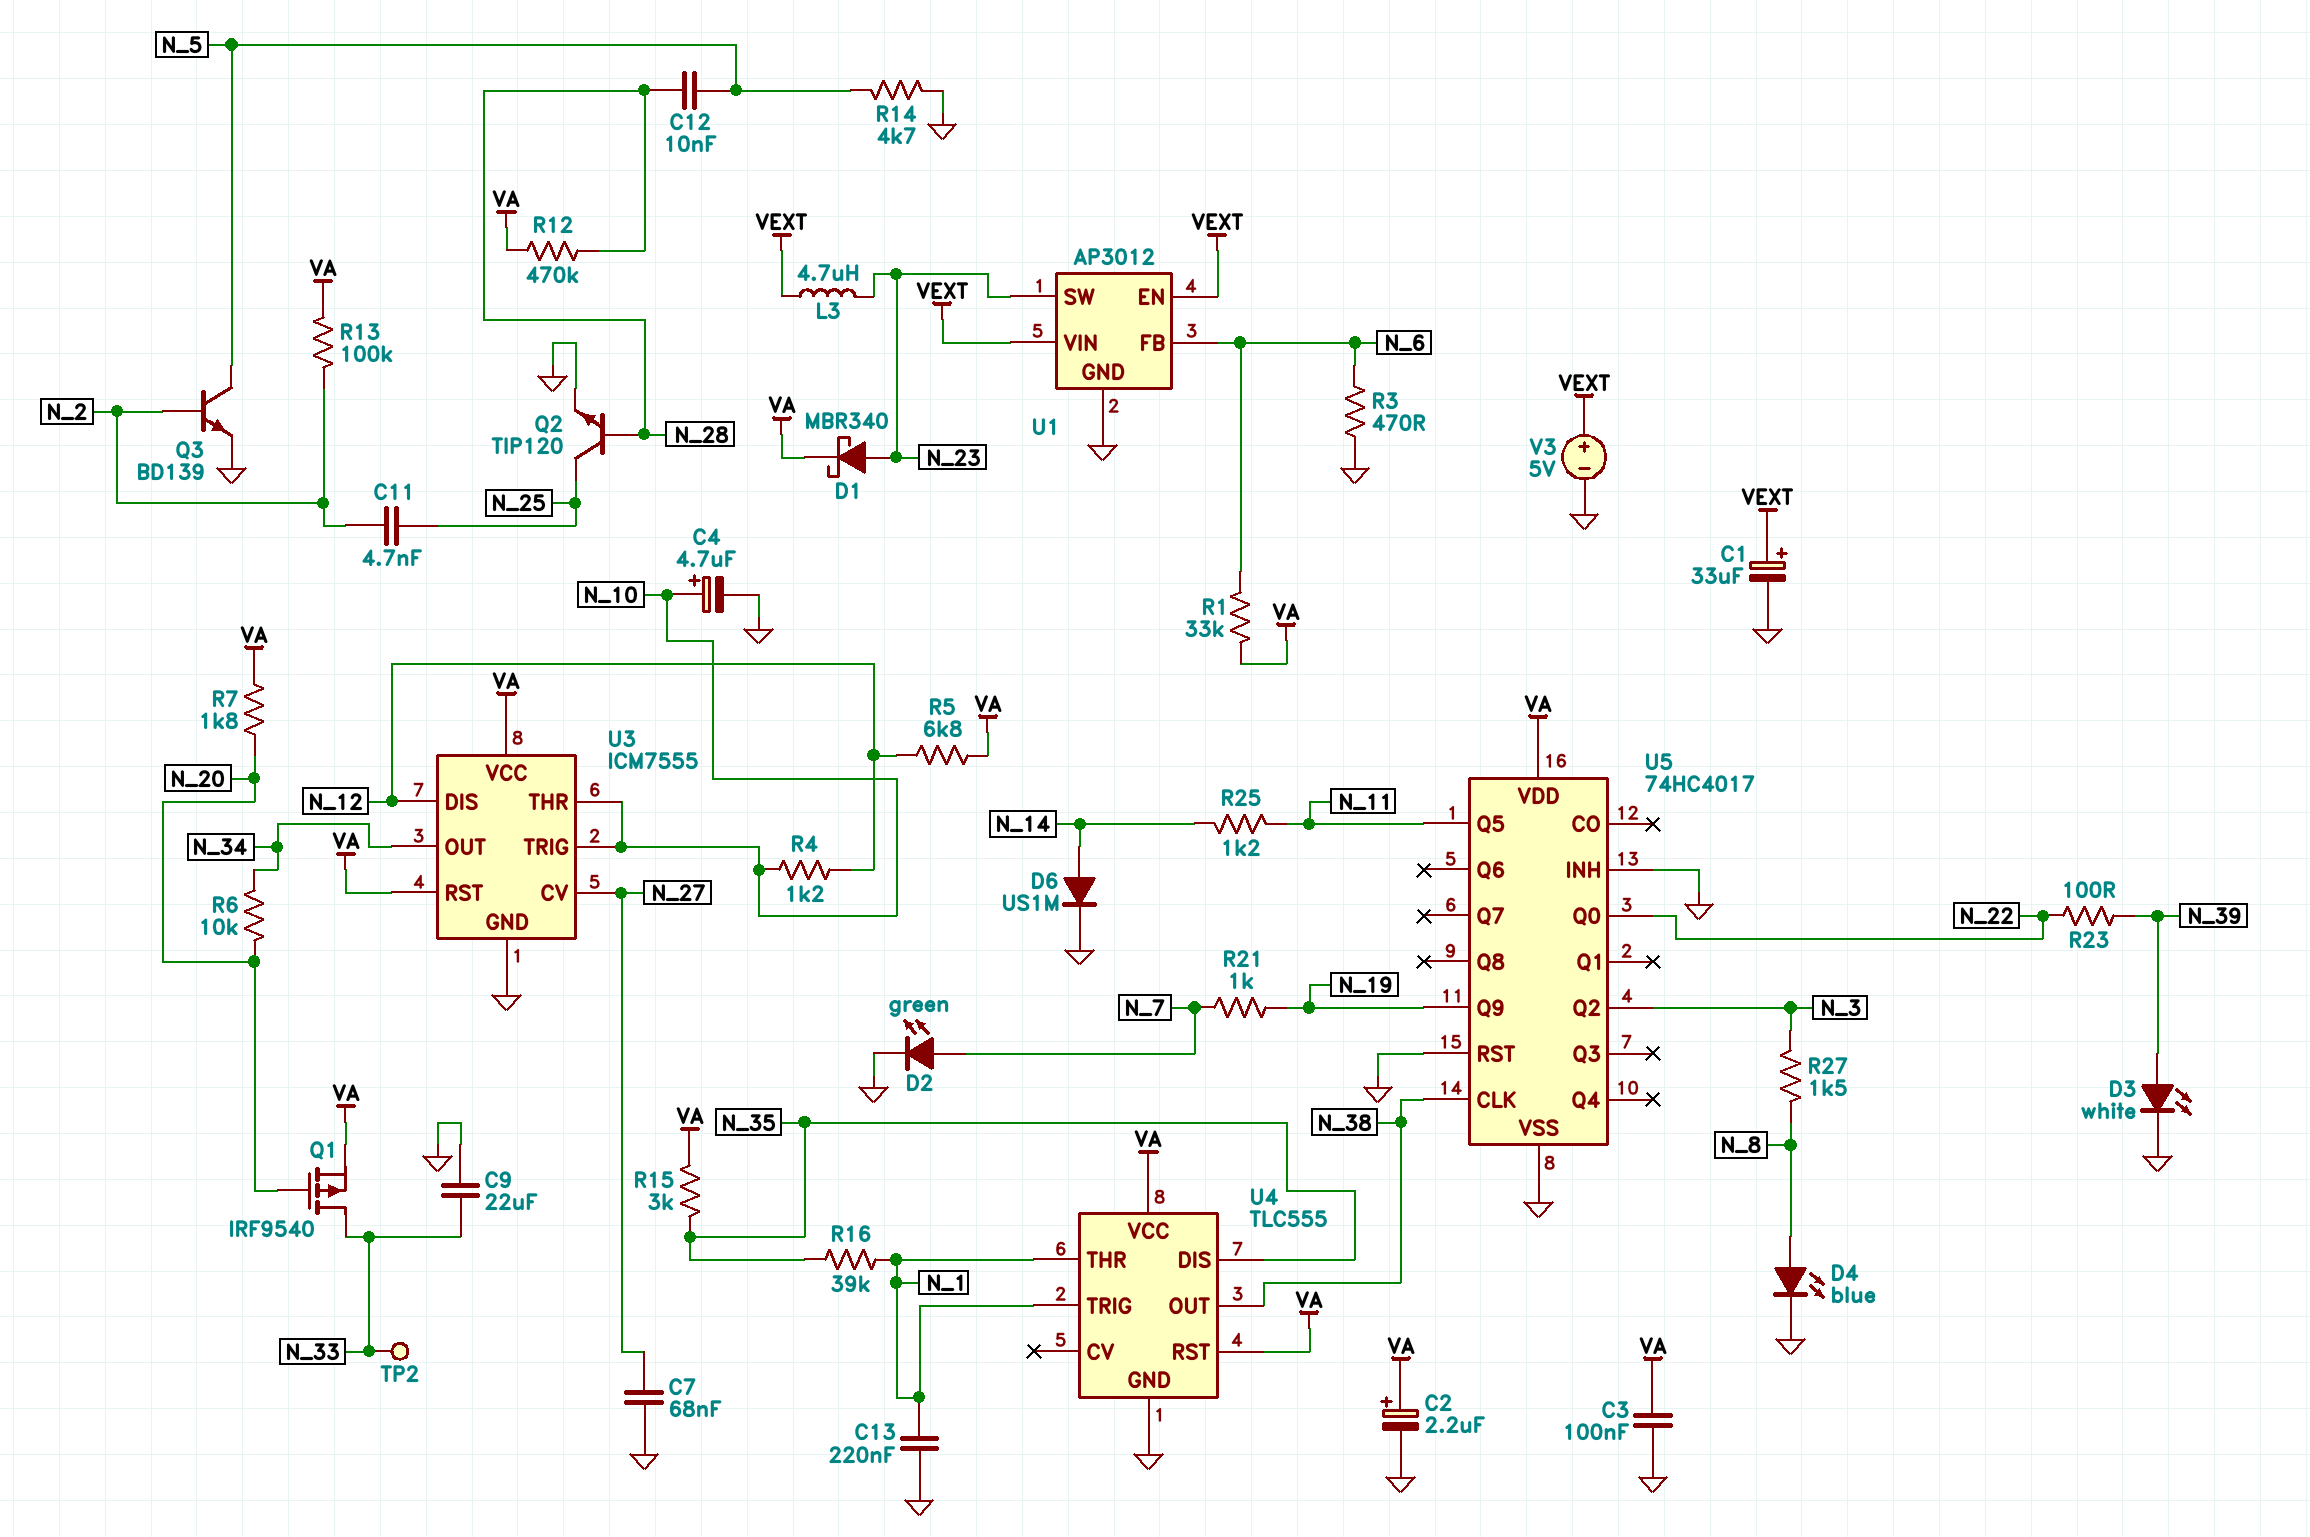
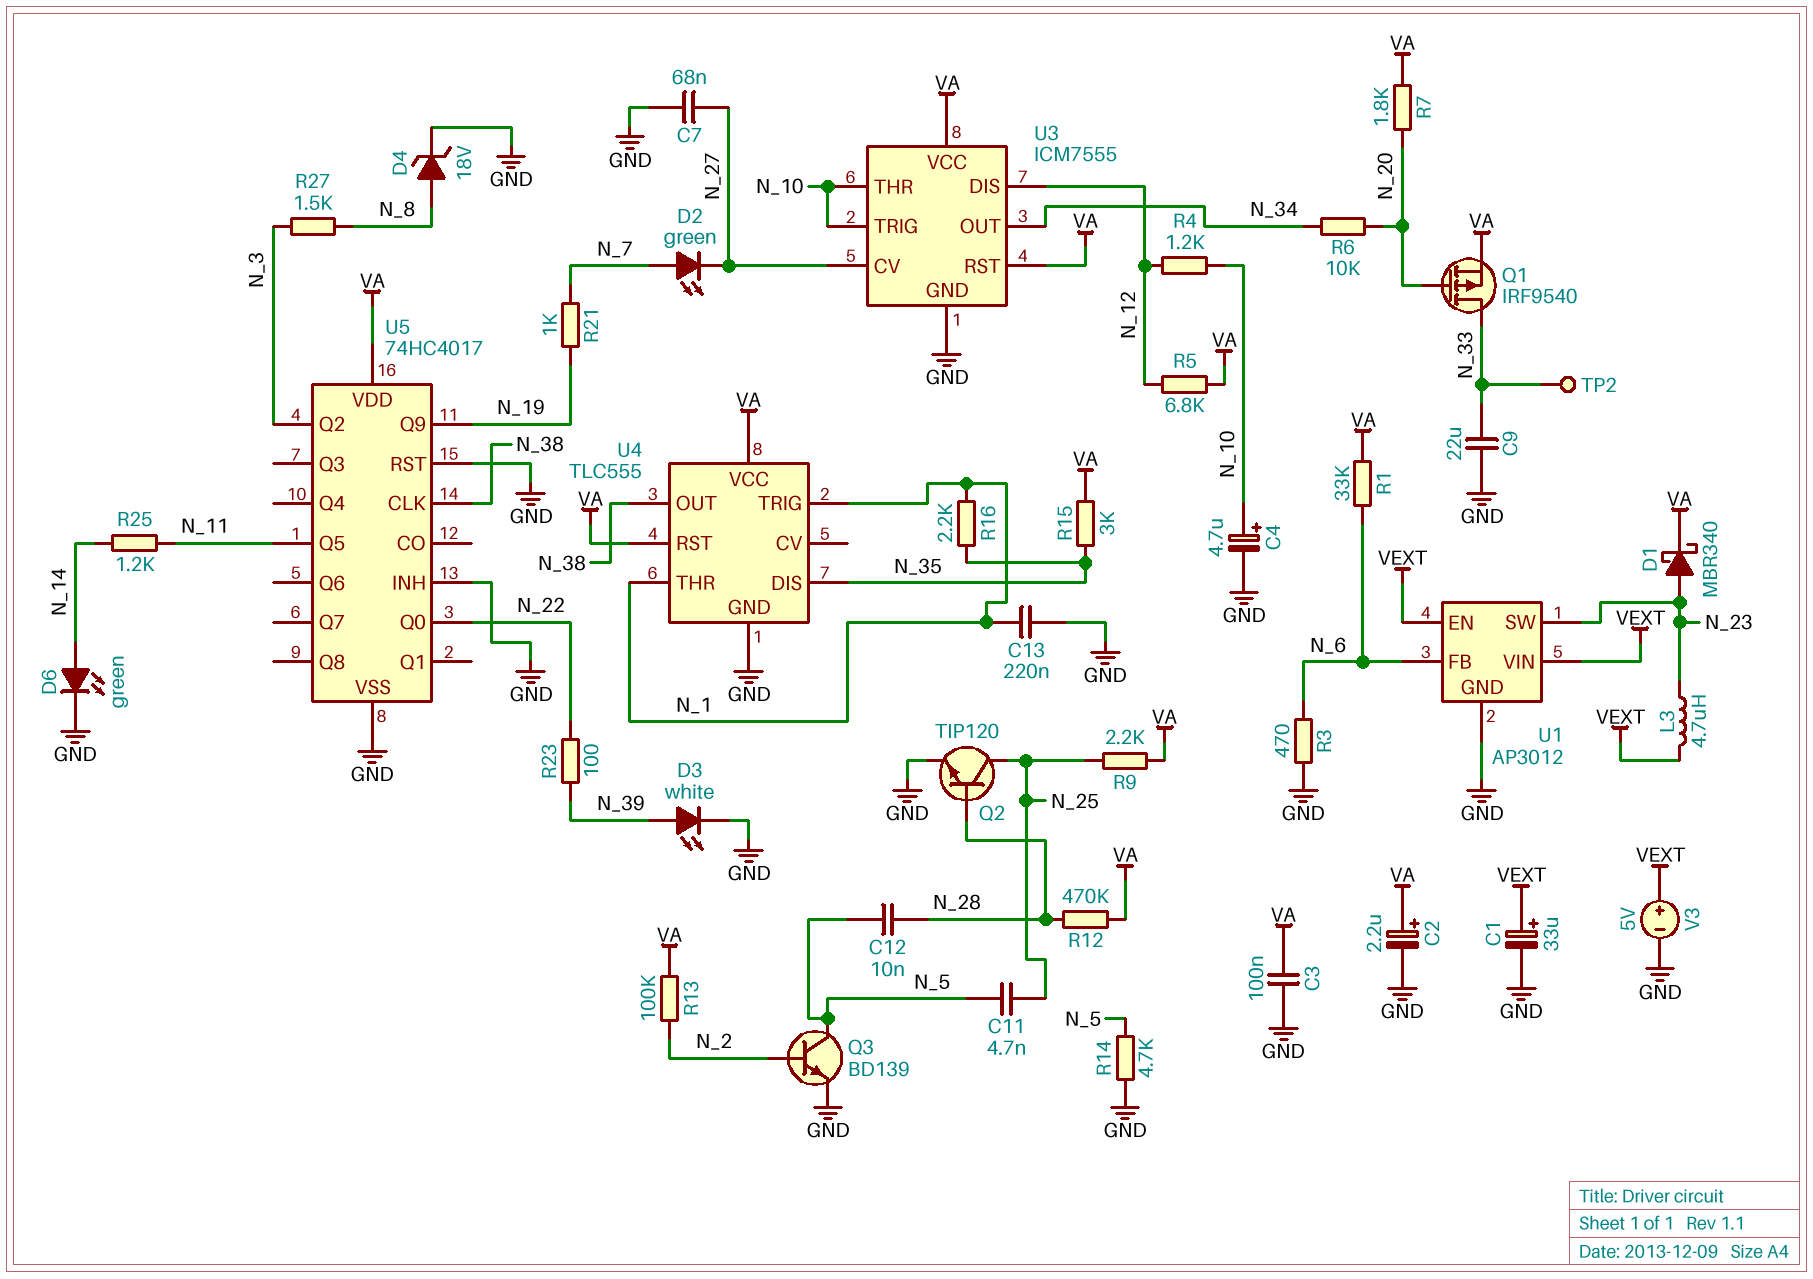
C11: 4.7nF (N_2, N_25) -> 4.7nF (N_5, N_25)
D2: LED green (A N_7, K GND) -> LED green (A N_7, K N_27)
D4: LED blue (A N_8, K GND) -> zener 18V (A N_8, K GND)
D6: diode US1M (A N_14, K GND) -> LED green (A N_14, K GND)
R9: none -> 2.2k (N_25, VA)
R16: 39k (N_1, N_35) -> 2.2k (N_1, N_35)

